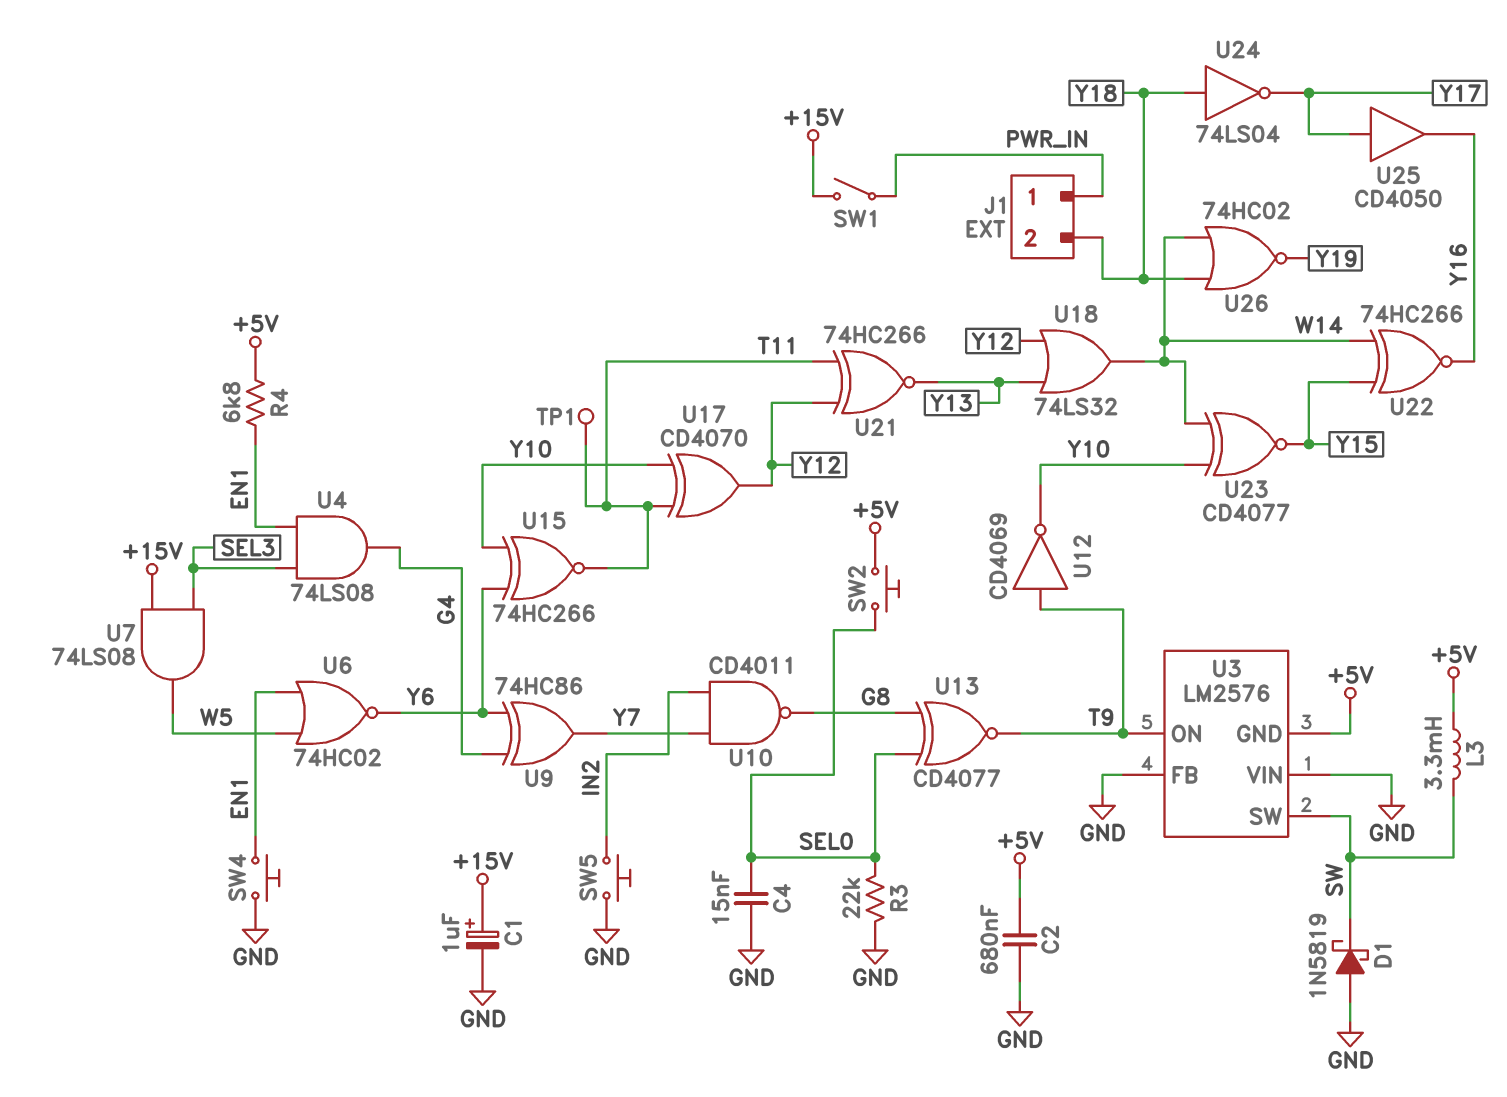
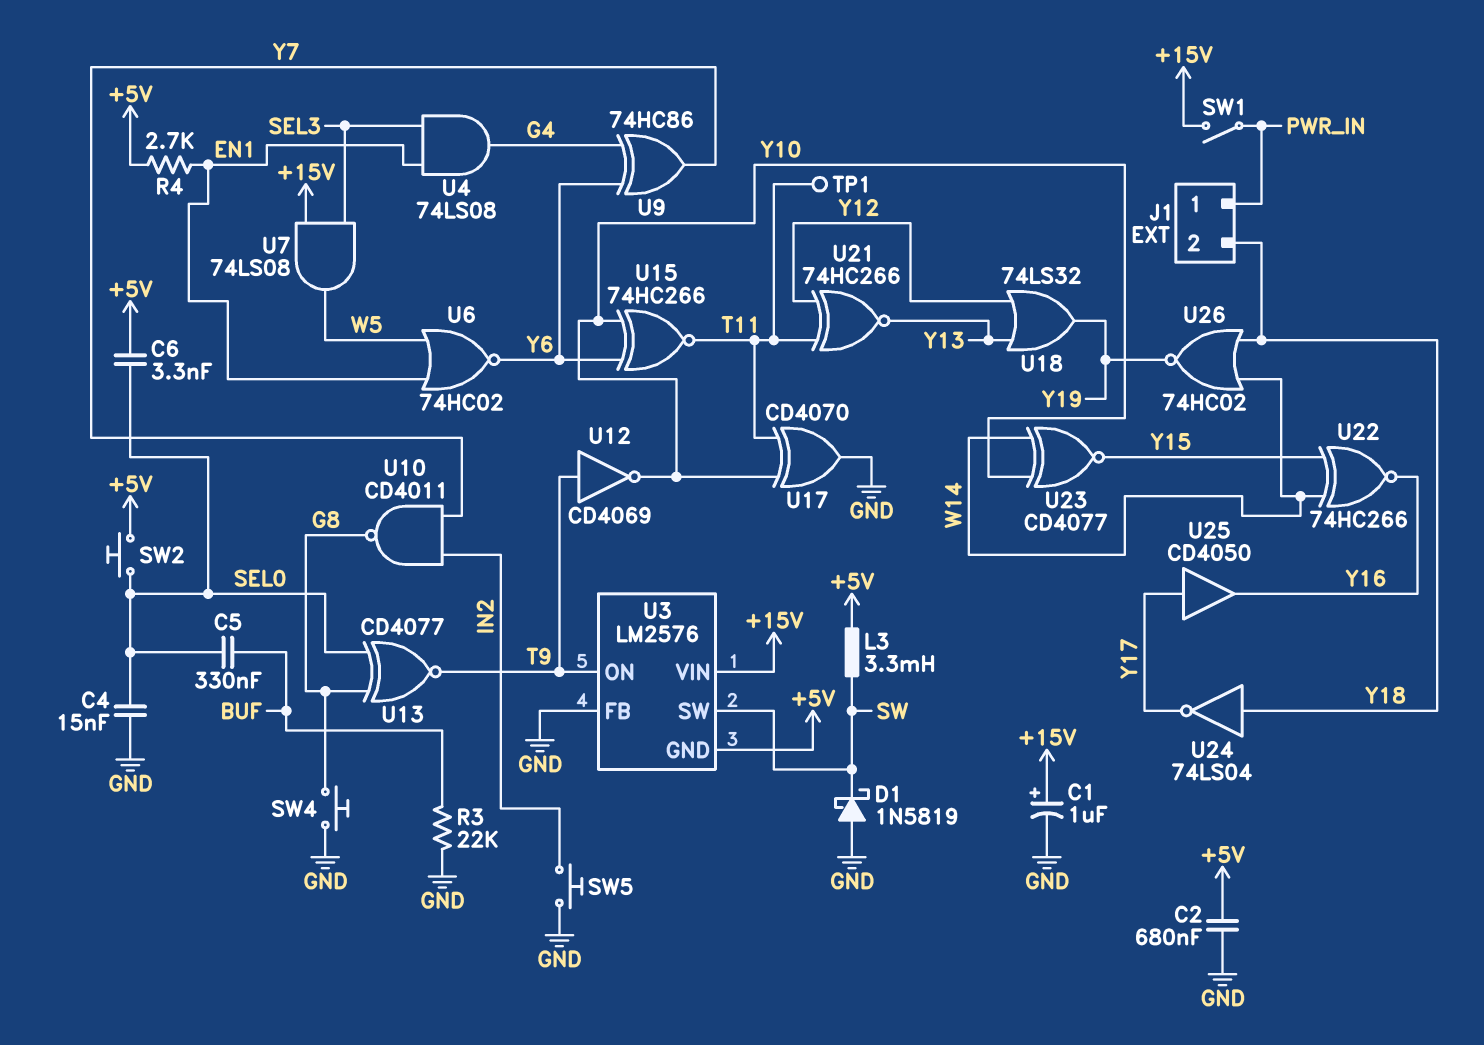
C5: none -> 330nF (BUF, SEL0)
C6: none -> 3.3nF (+5V, SEL0)
R3: 22k (GND, SEL0) -> 22k (BUF, GND)
R4: 6.8k (+5V, EN1) -> 2.7k (+5V, EN1)
SW4: button (EN1, GND) -> button (G8, GND)
U3 pin VIN: GND -> +15V
U17: XOR CD4070 (in T11, in Y10, out Y12) -> XOR CD4070 (in T11, in Y10, out GND)
U18: OR 74LS32 (in Y12, in Y13, out W14) -> OR 74LS32 (in Y12, in Y13, out Y19)

